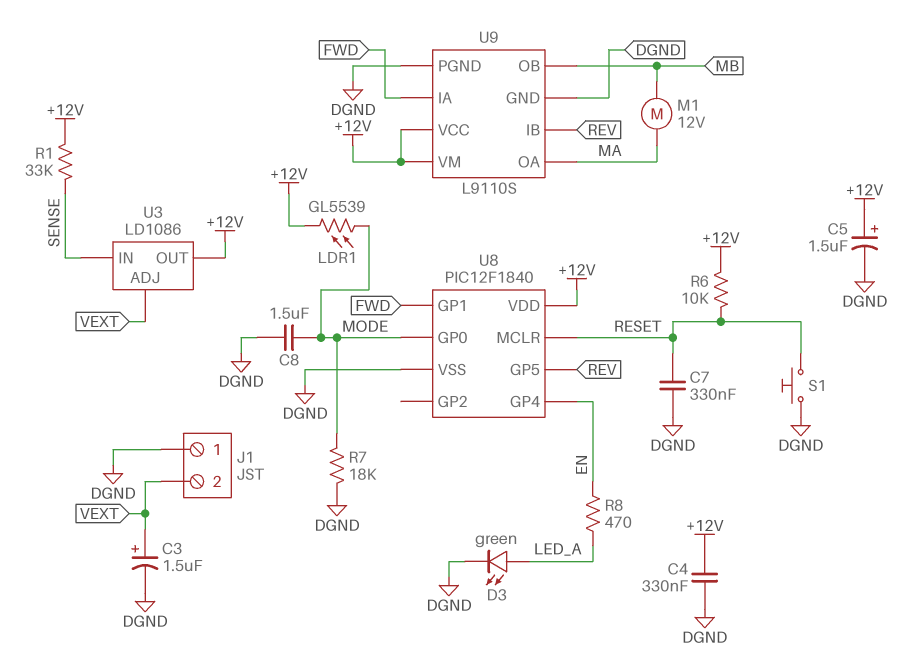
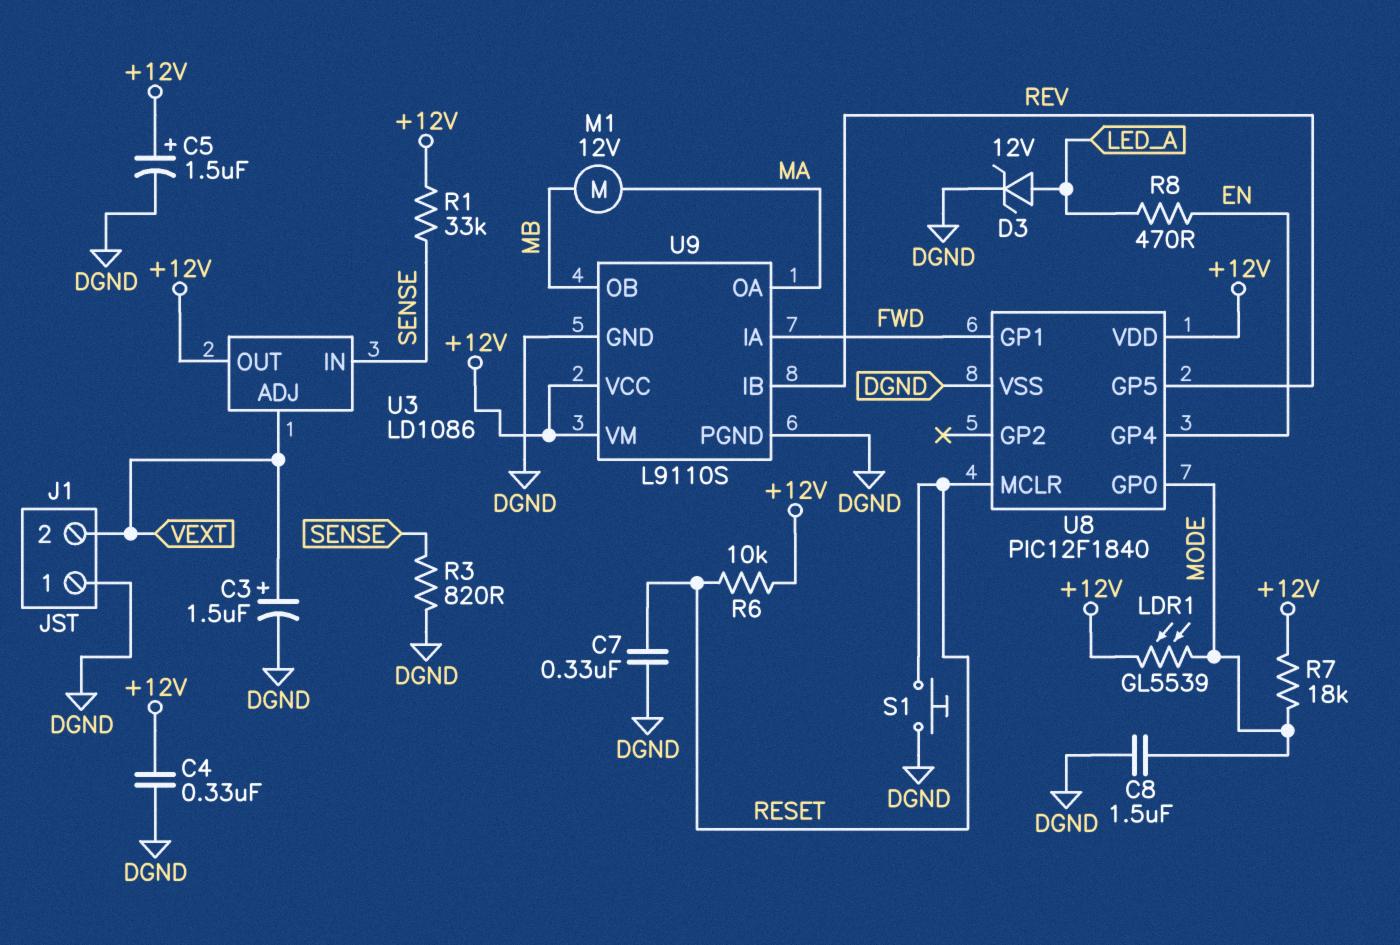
D3: LED green (A LED_A, K DGND) -> zener 12V (A LED_A, K DGND)
R3: none -> 820 (DGND, SENSE)
R7: 18k (DGND, MODE) -> 18k (+12V, MODE)

